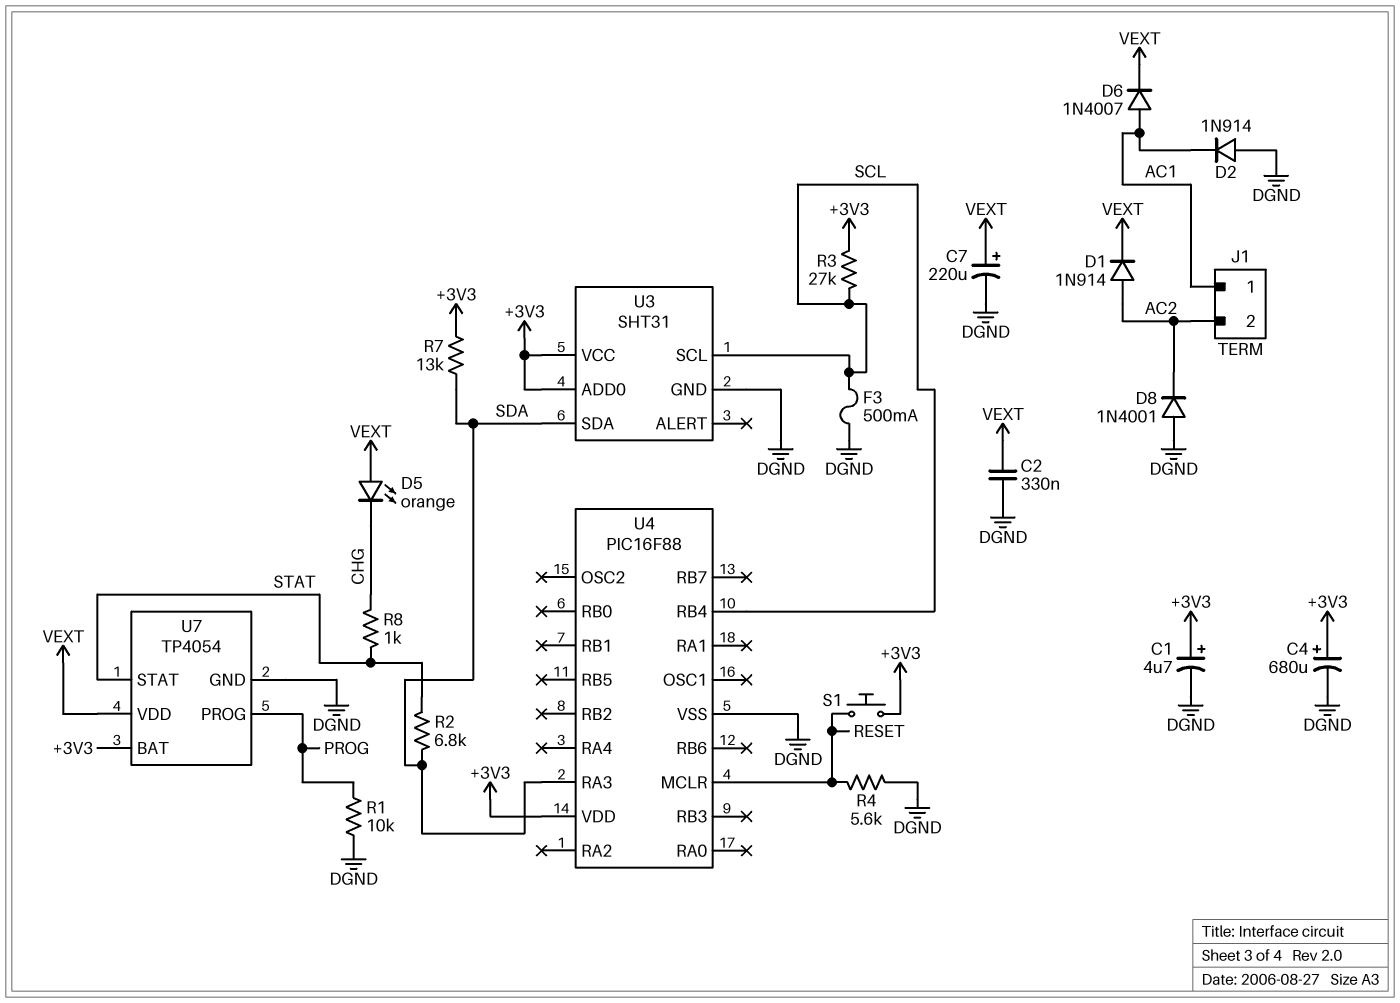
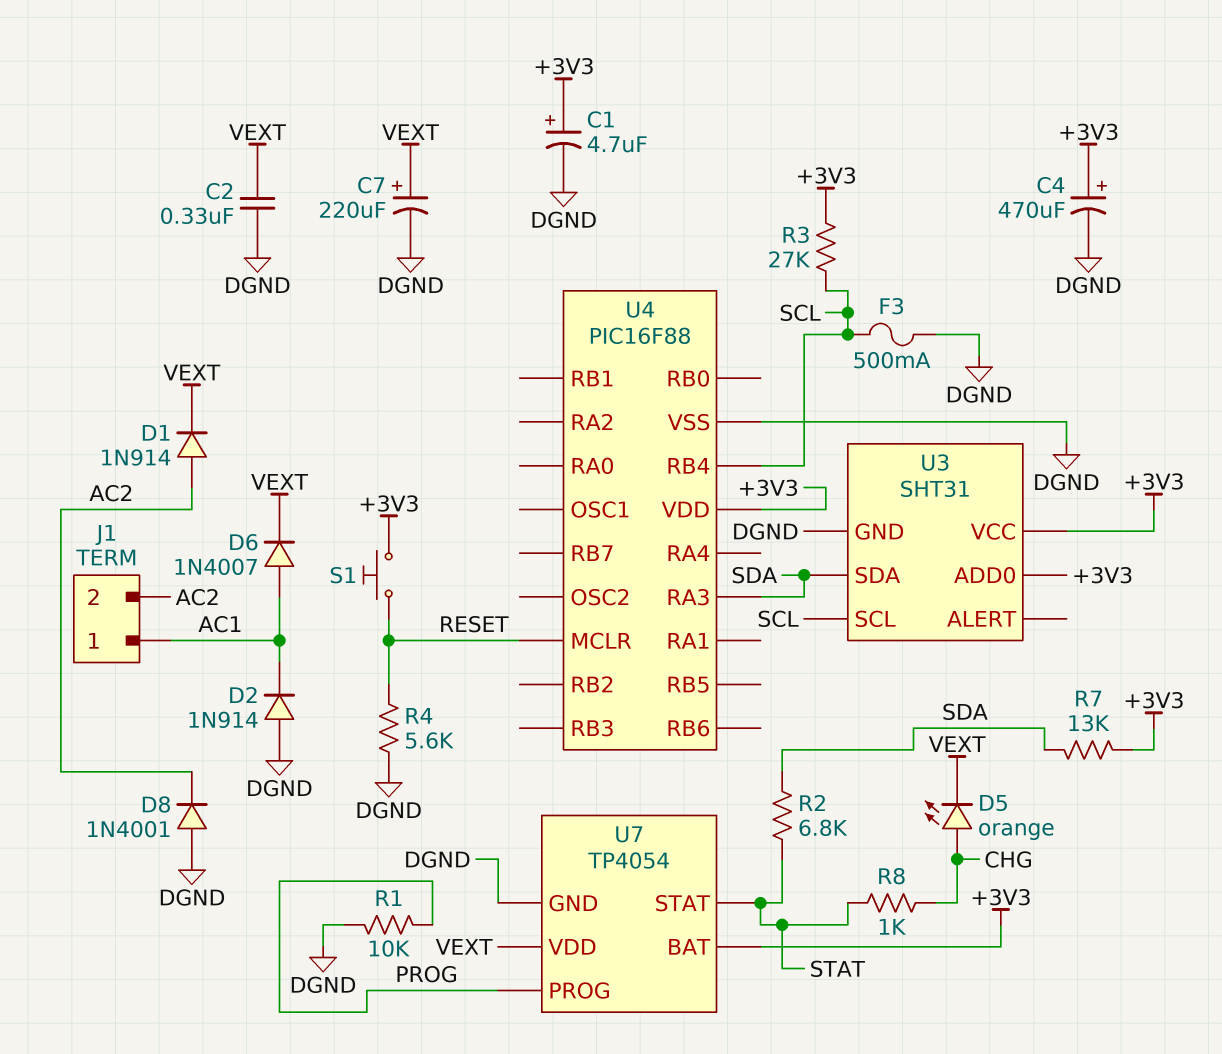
C4: 680uF (plus +3V3, minus DGND) -> 470uF (plus +3V3, minus DGND)
D5: LED orange (A VEXT, K CHG) -> LED orange (A CHG, K VEXT)

